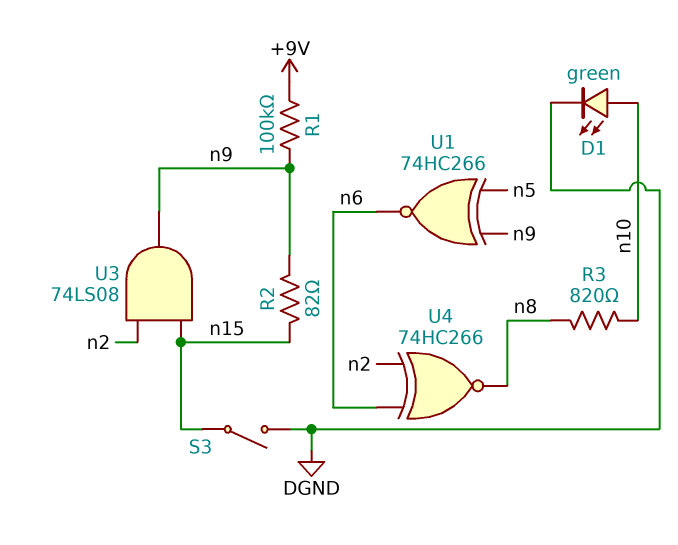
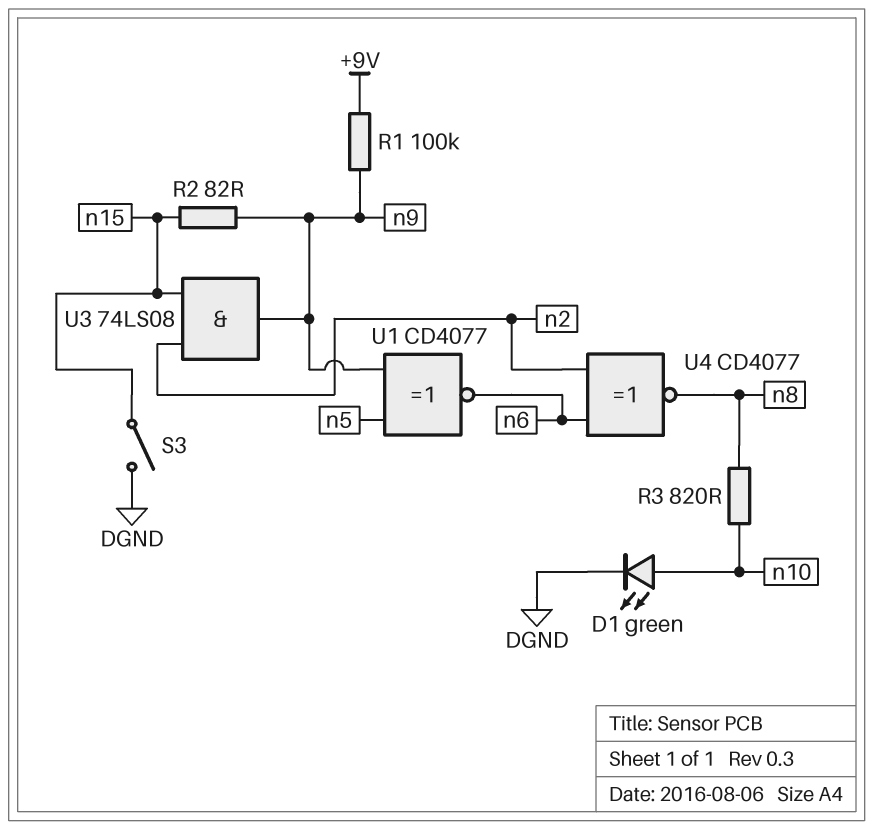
U1: XNOR 74HC266 (in n5, in n9, out n6) -> XNOR CD4077 (in n5, in n9, out n6)
U4: XNOR 74HC266 (in n2, in n6, out n8) -> XNOR CD4077 (in n2, in n6, out n8)

